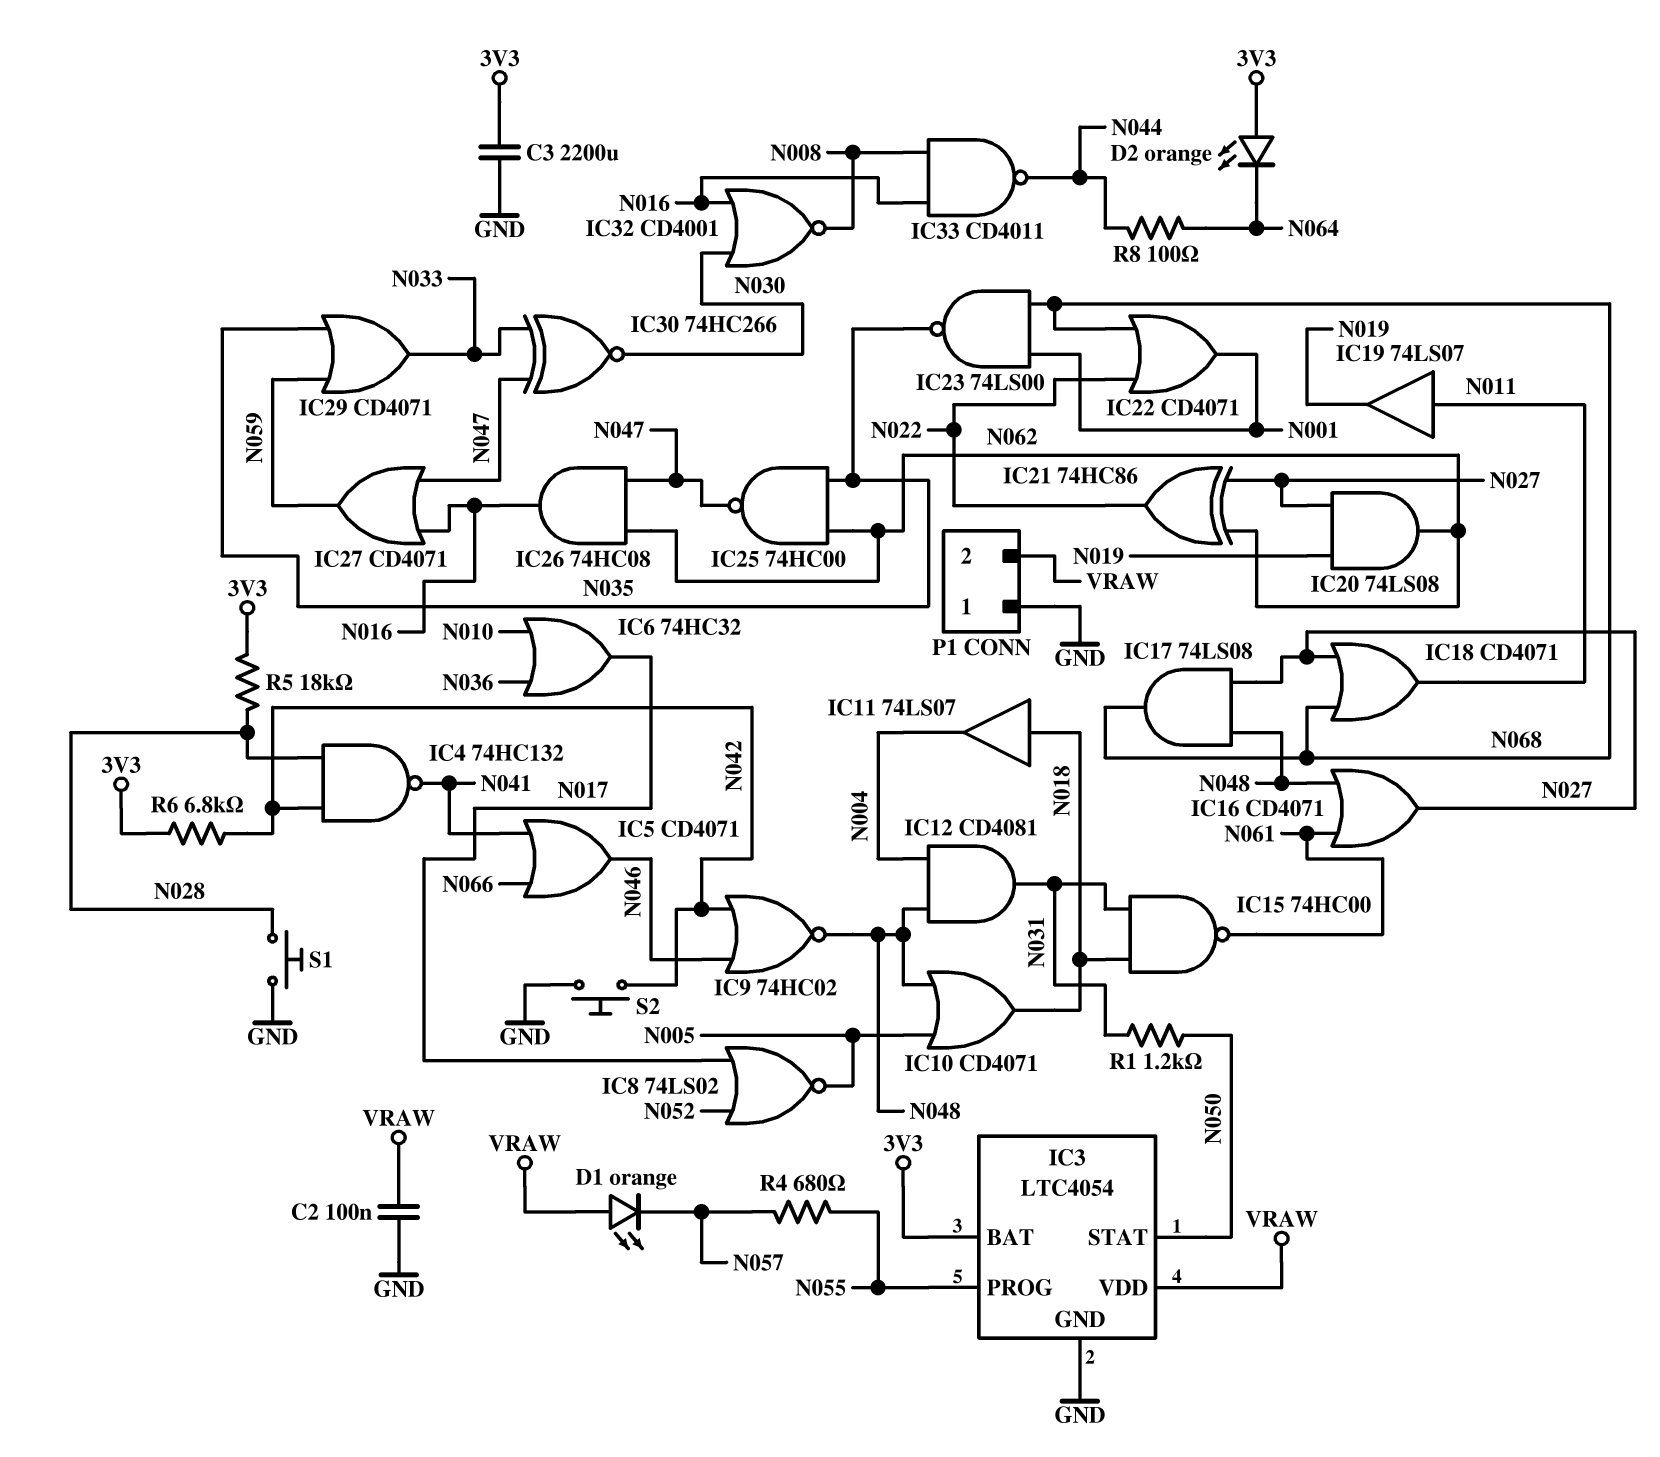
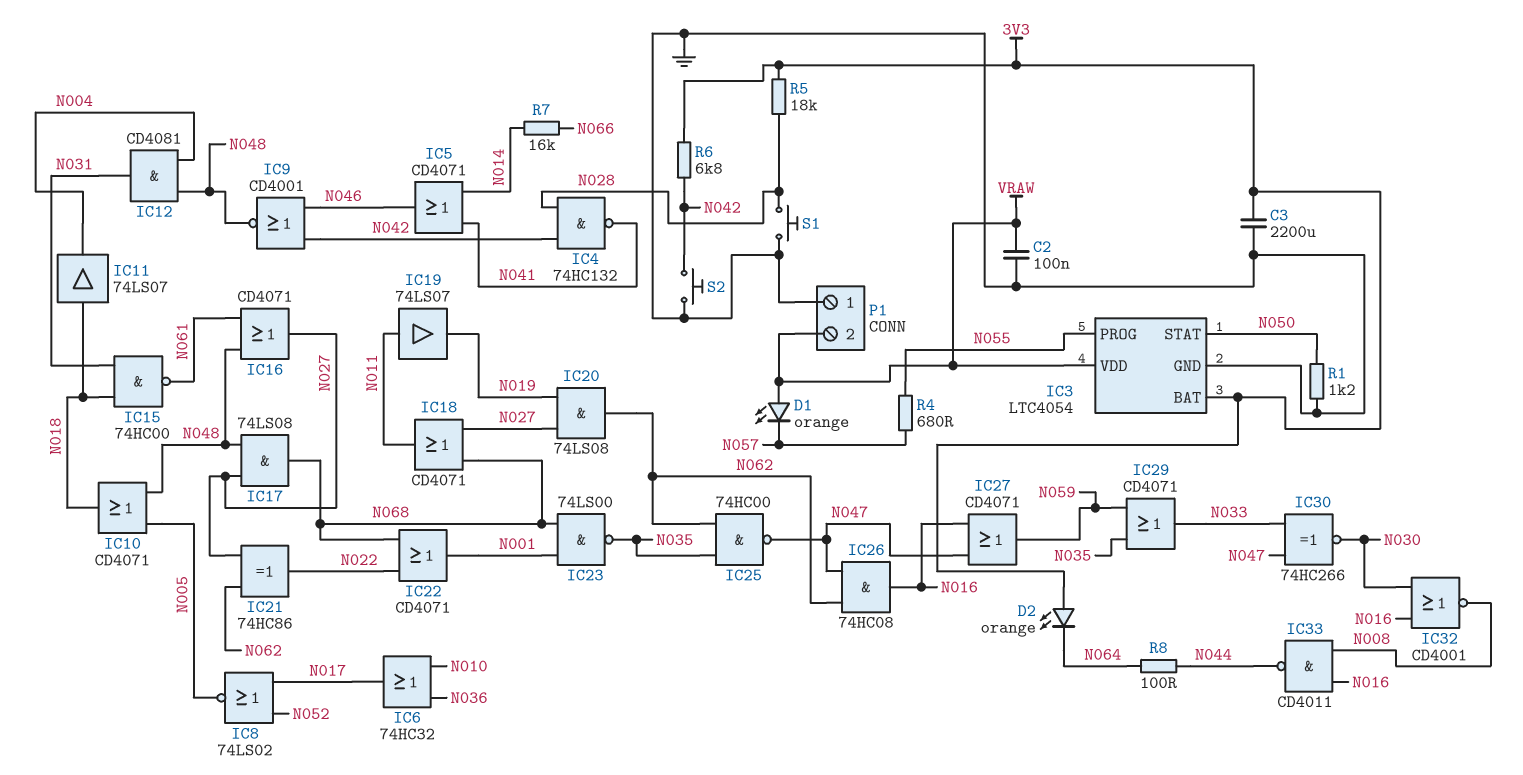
IC5: OR CD4071 (in N041, in N066, out N046) -> OR CD4071 (in N014, in N041, out N046)
IC9: NOR 74HC02 (in N042, in N046, out N048) -> NOR CD4001 (in N042, in N046, out N048)
R1: 1.2k (N031, N050) -> 1.2k (GND, N050)
R7: none -> 16k (N014, N066)

